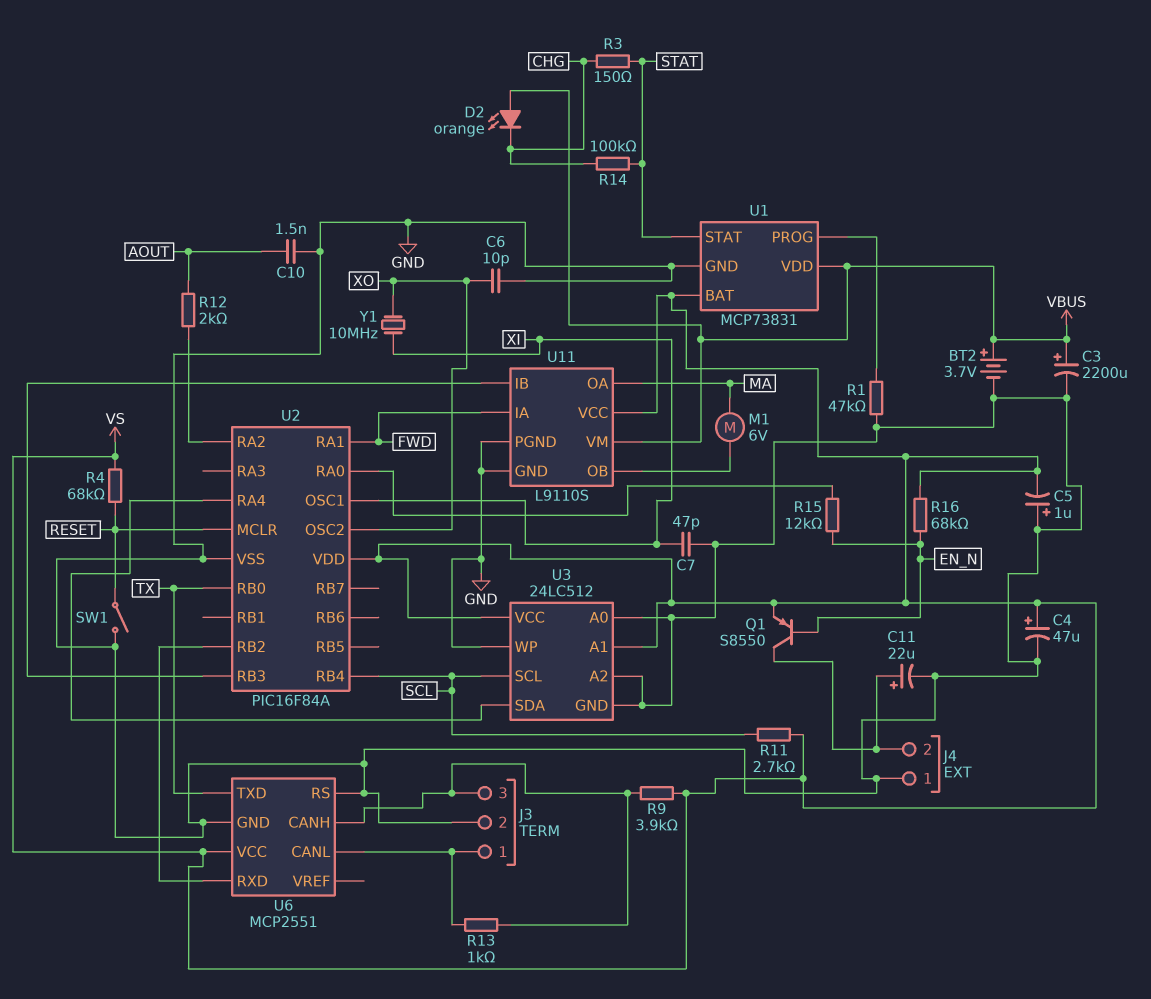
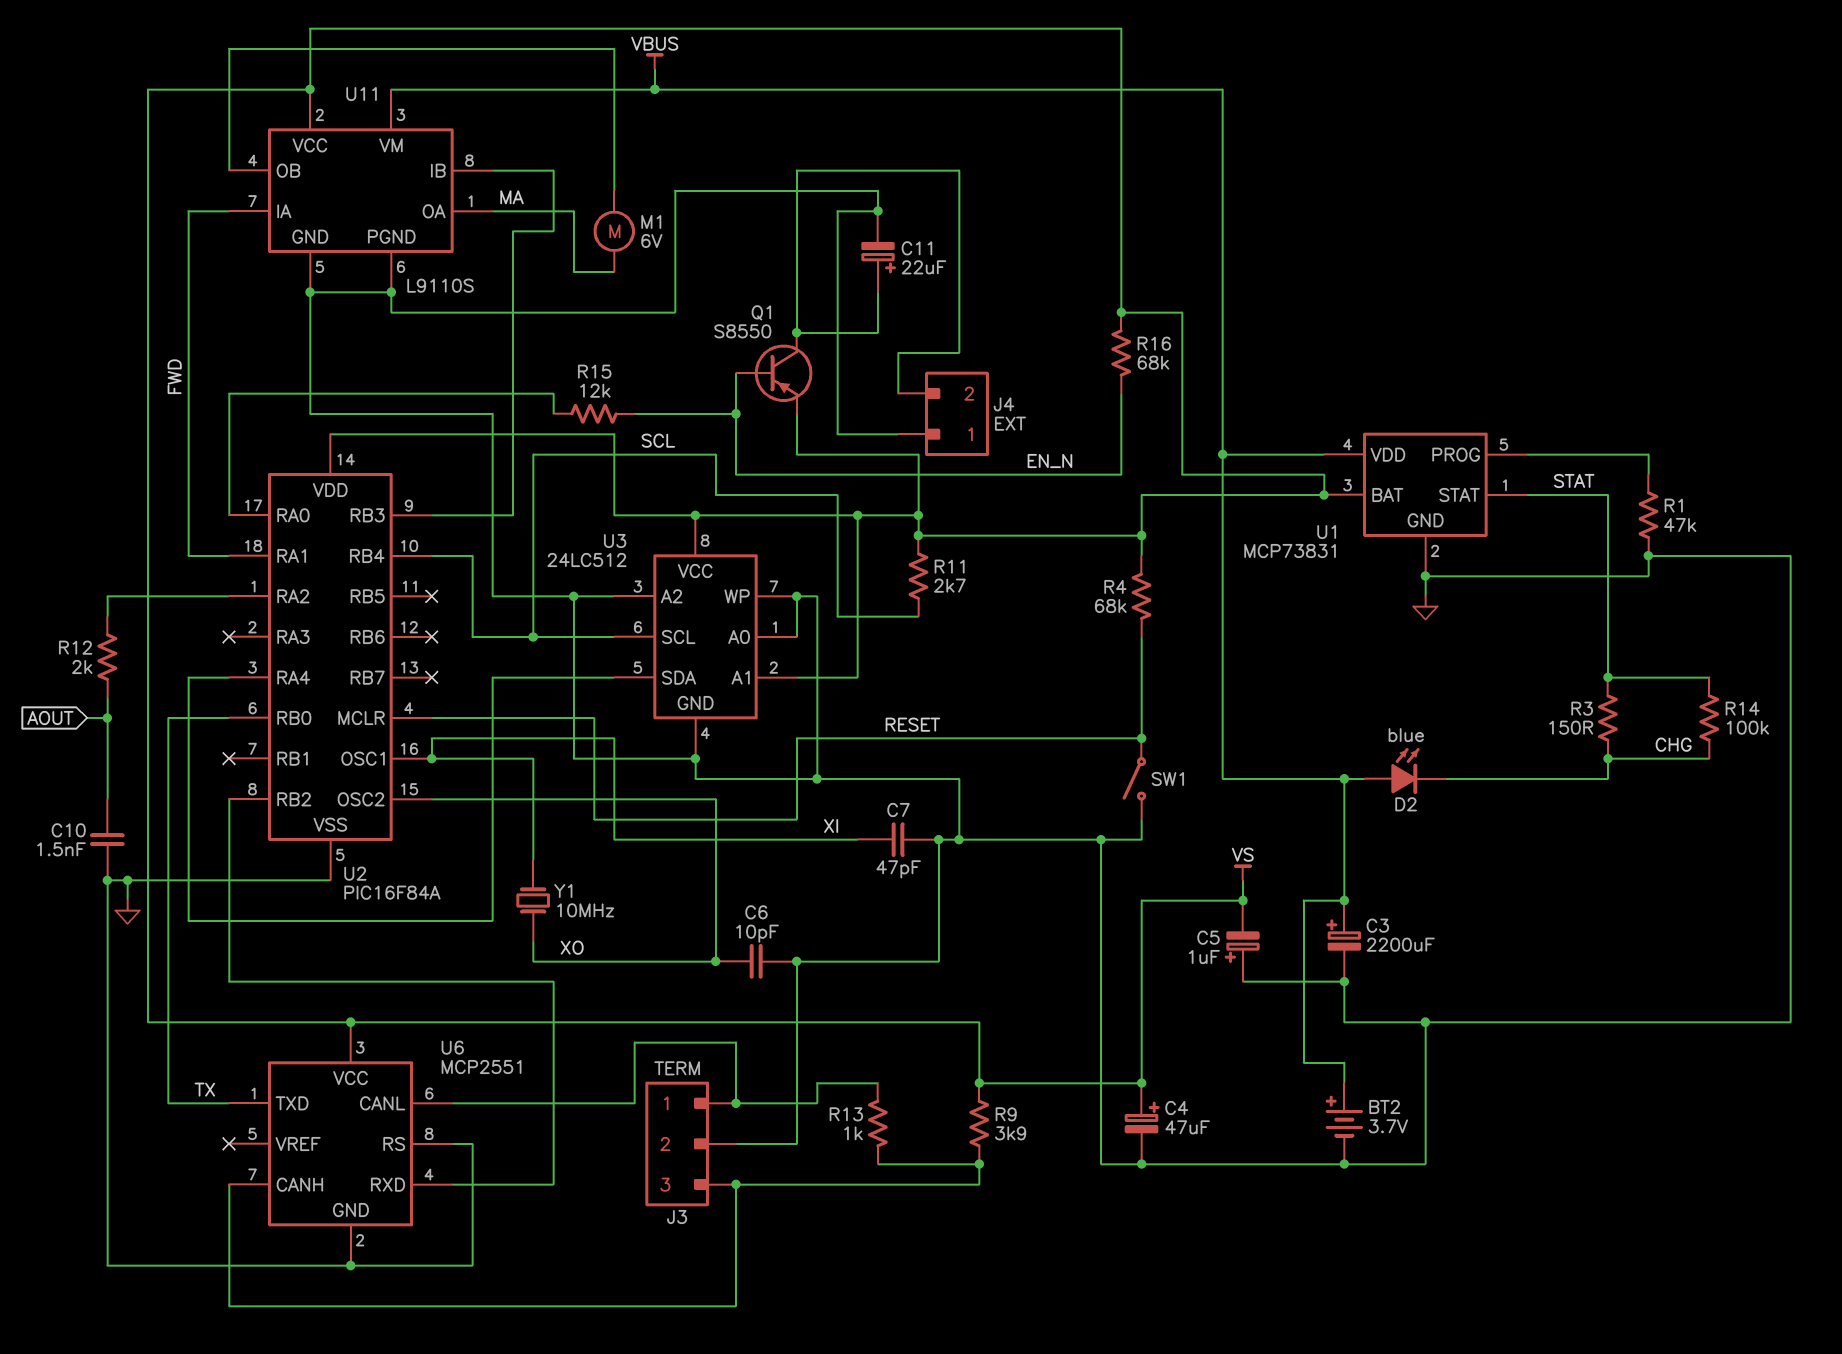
D2: LED orange (A VBUS, K CHG) -> LED blue (A VBUS, K CHG)

